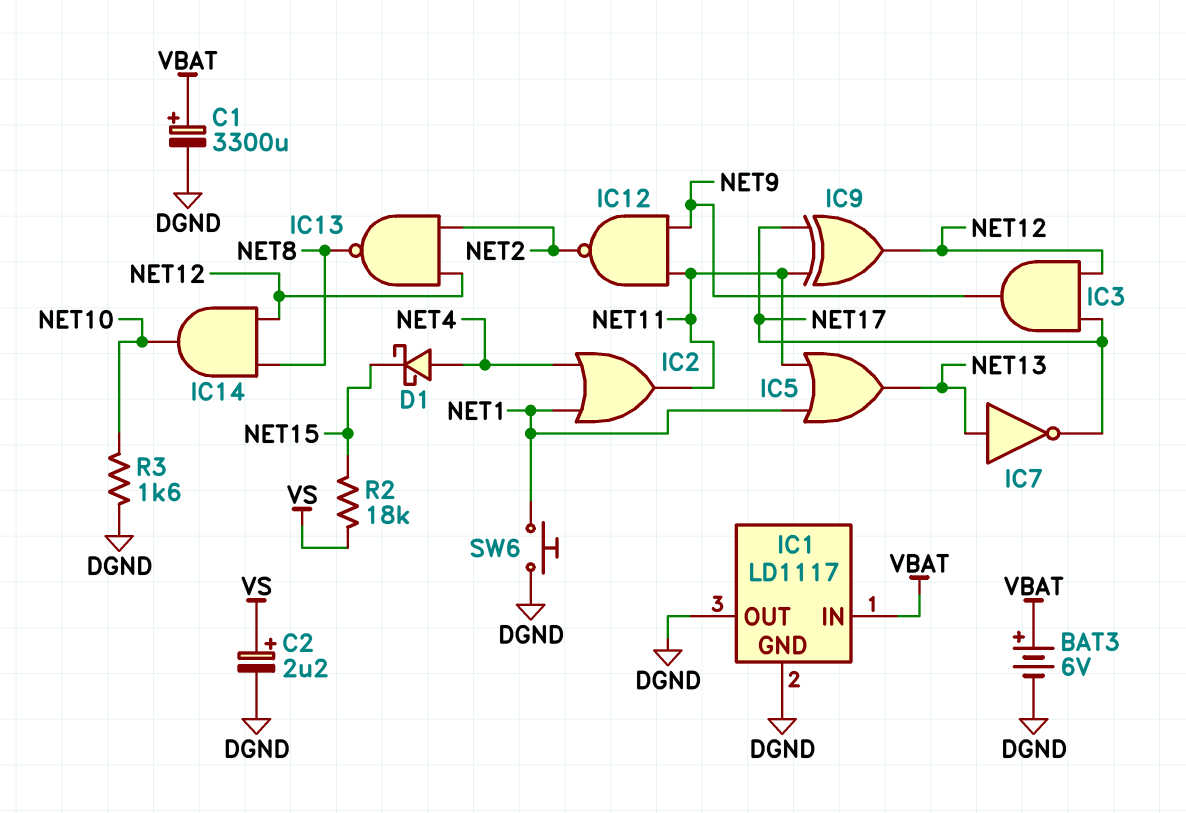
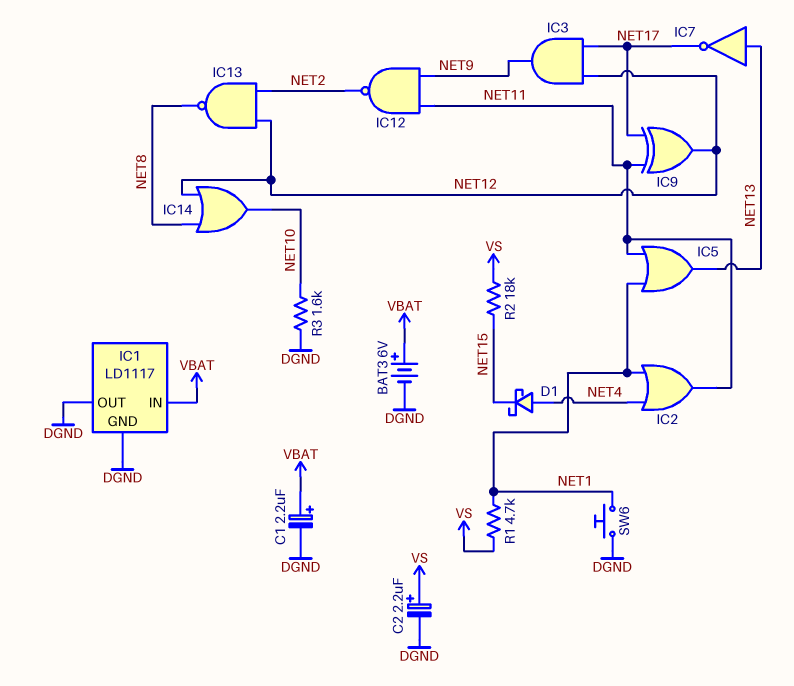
C1: 3300uF (plus VBAT, minus DGND) -> 2.2uF (plus VBAT, minus DGND)
IC14: AND (in NET8, in NET12, out NET10) -> OR (in NET8, in NET12, out NET10)
R1: none -> 4.7k (NET1, VS)

